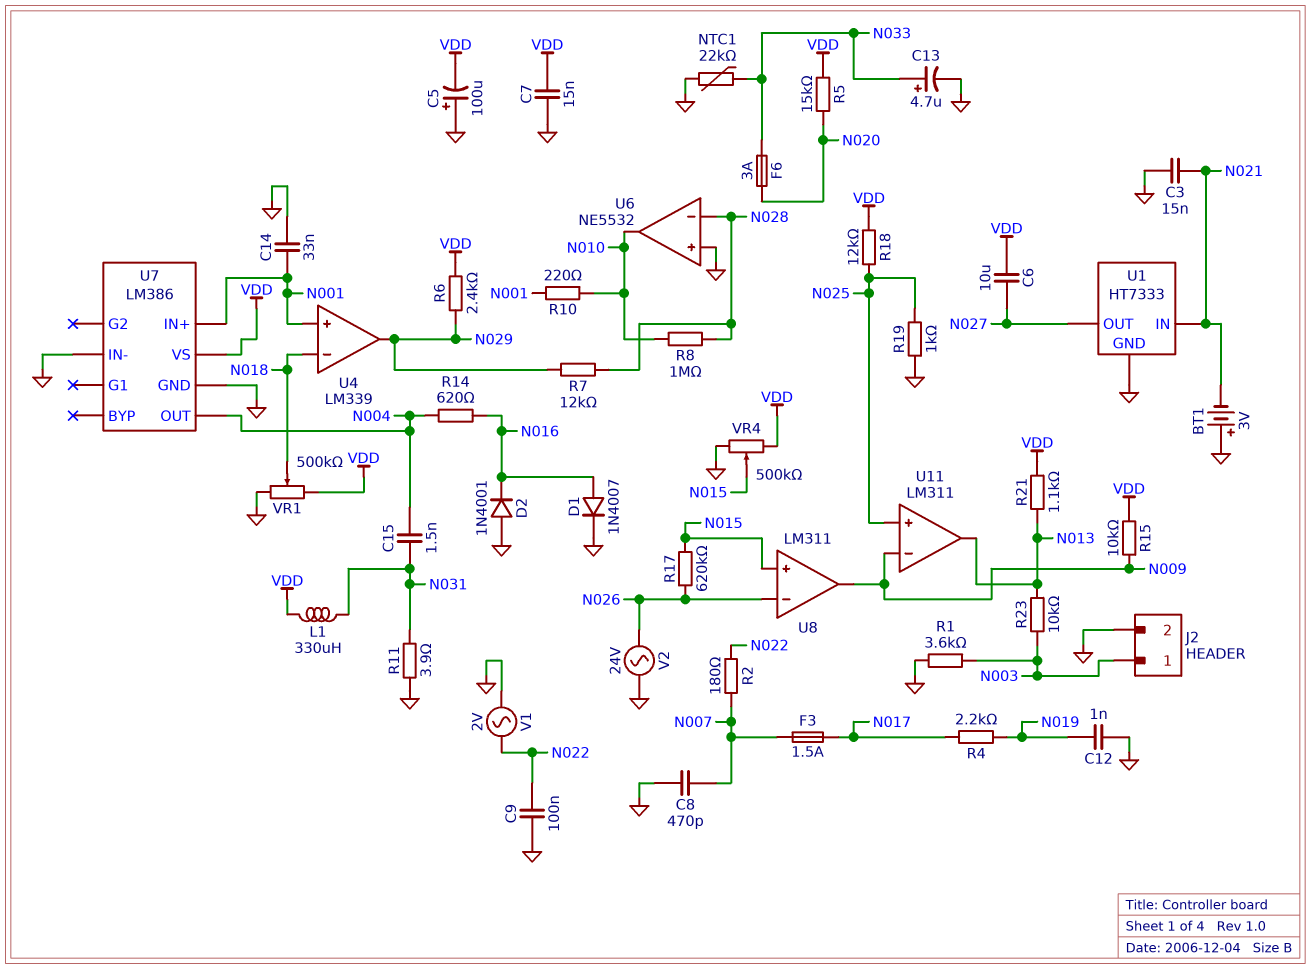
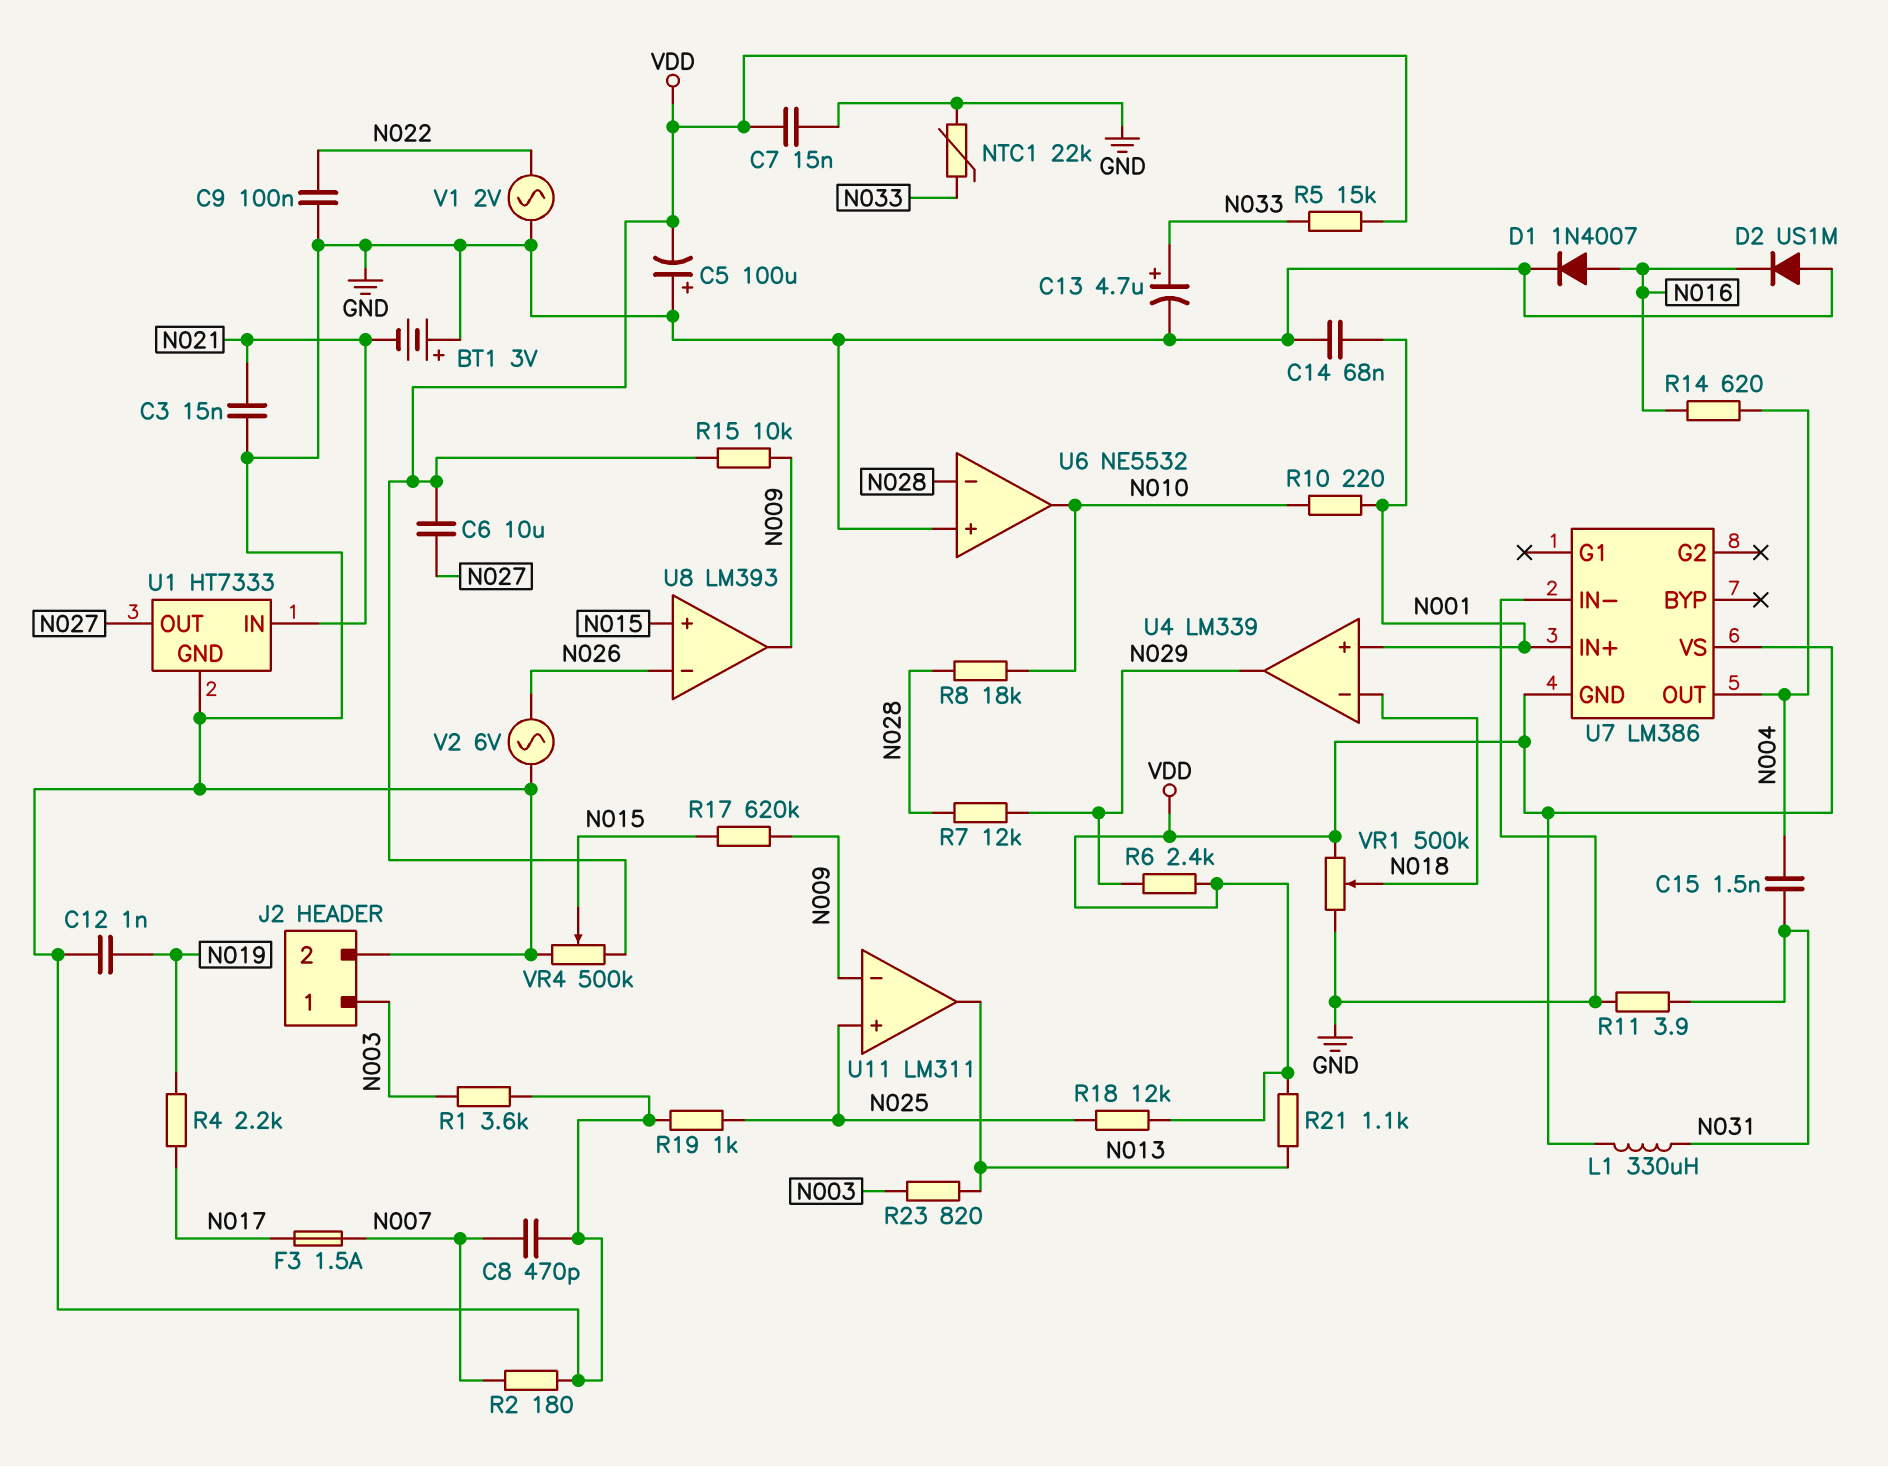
C14: 33nF (GND, N001) -> 68nF (GND, N001)
D2: diode 1N4001 (A GND, K N016) -> diode US1M (A GND, K N016)
F6: 3A (N020, N033) -> none
R2: 180 (N007, N022) -> 180 (GND, N007)
R5: 15k (N020, VDD) -> 15k (N033, VDD)
R8: 1M (N010, N028) -> 18k (N010, N028)
R17: 620k (N015, N026) -> 620k (N009, N015)
R23: 10k (N003, N013) -> 820 (N003, N013)
U7 pin GND: GND -> VDD
U8: LM311 -> LM393
V2: AC 24V (GND, N026) -> AC 6V (GND, N026)

